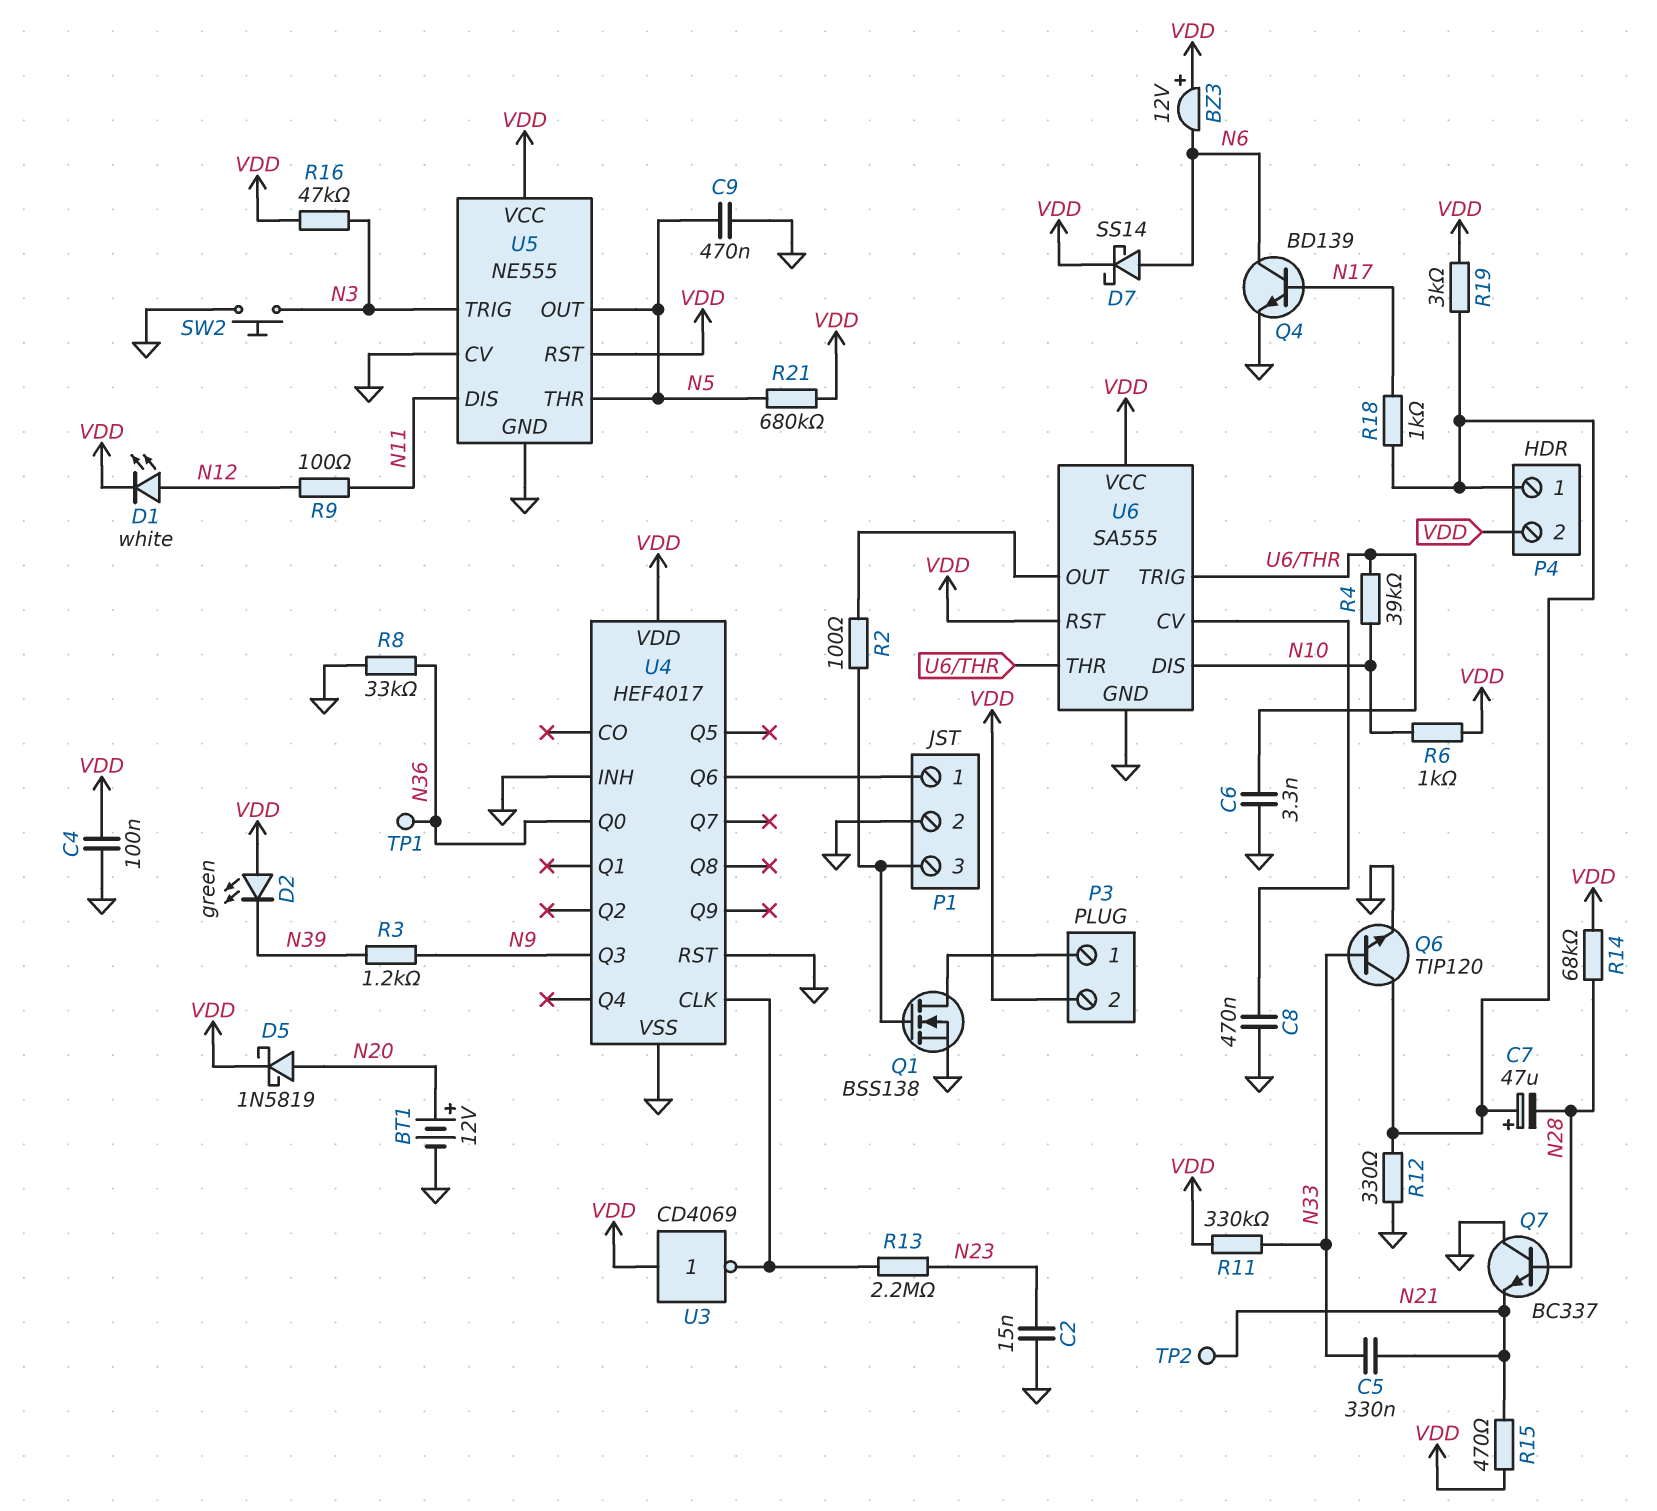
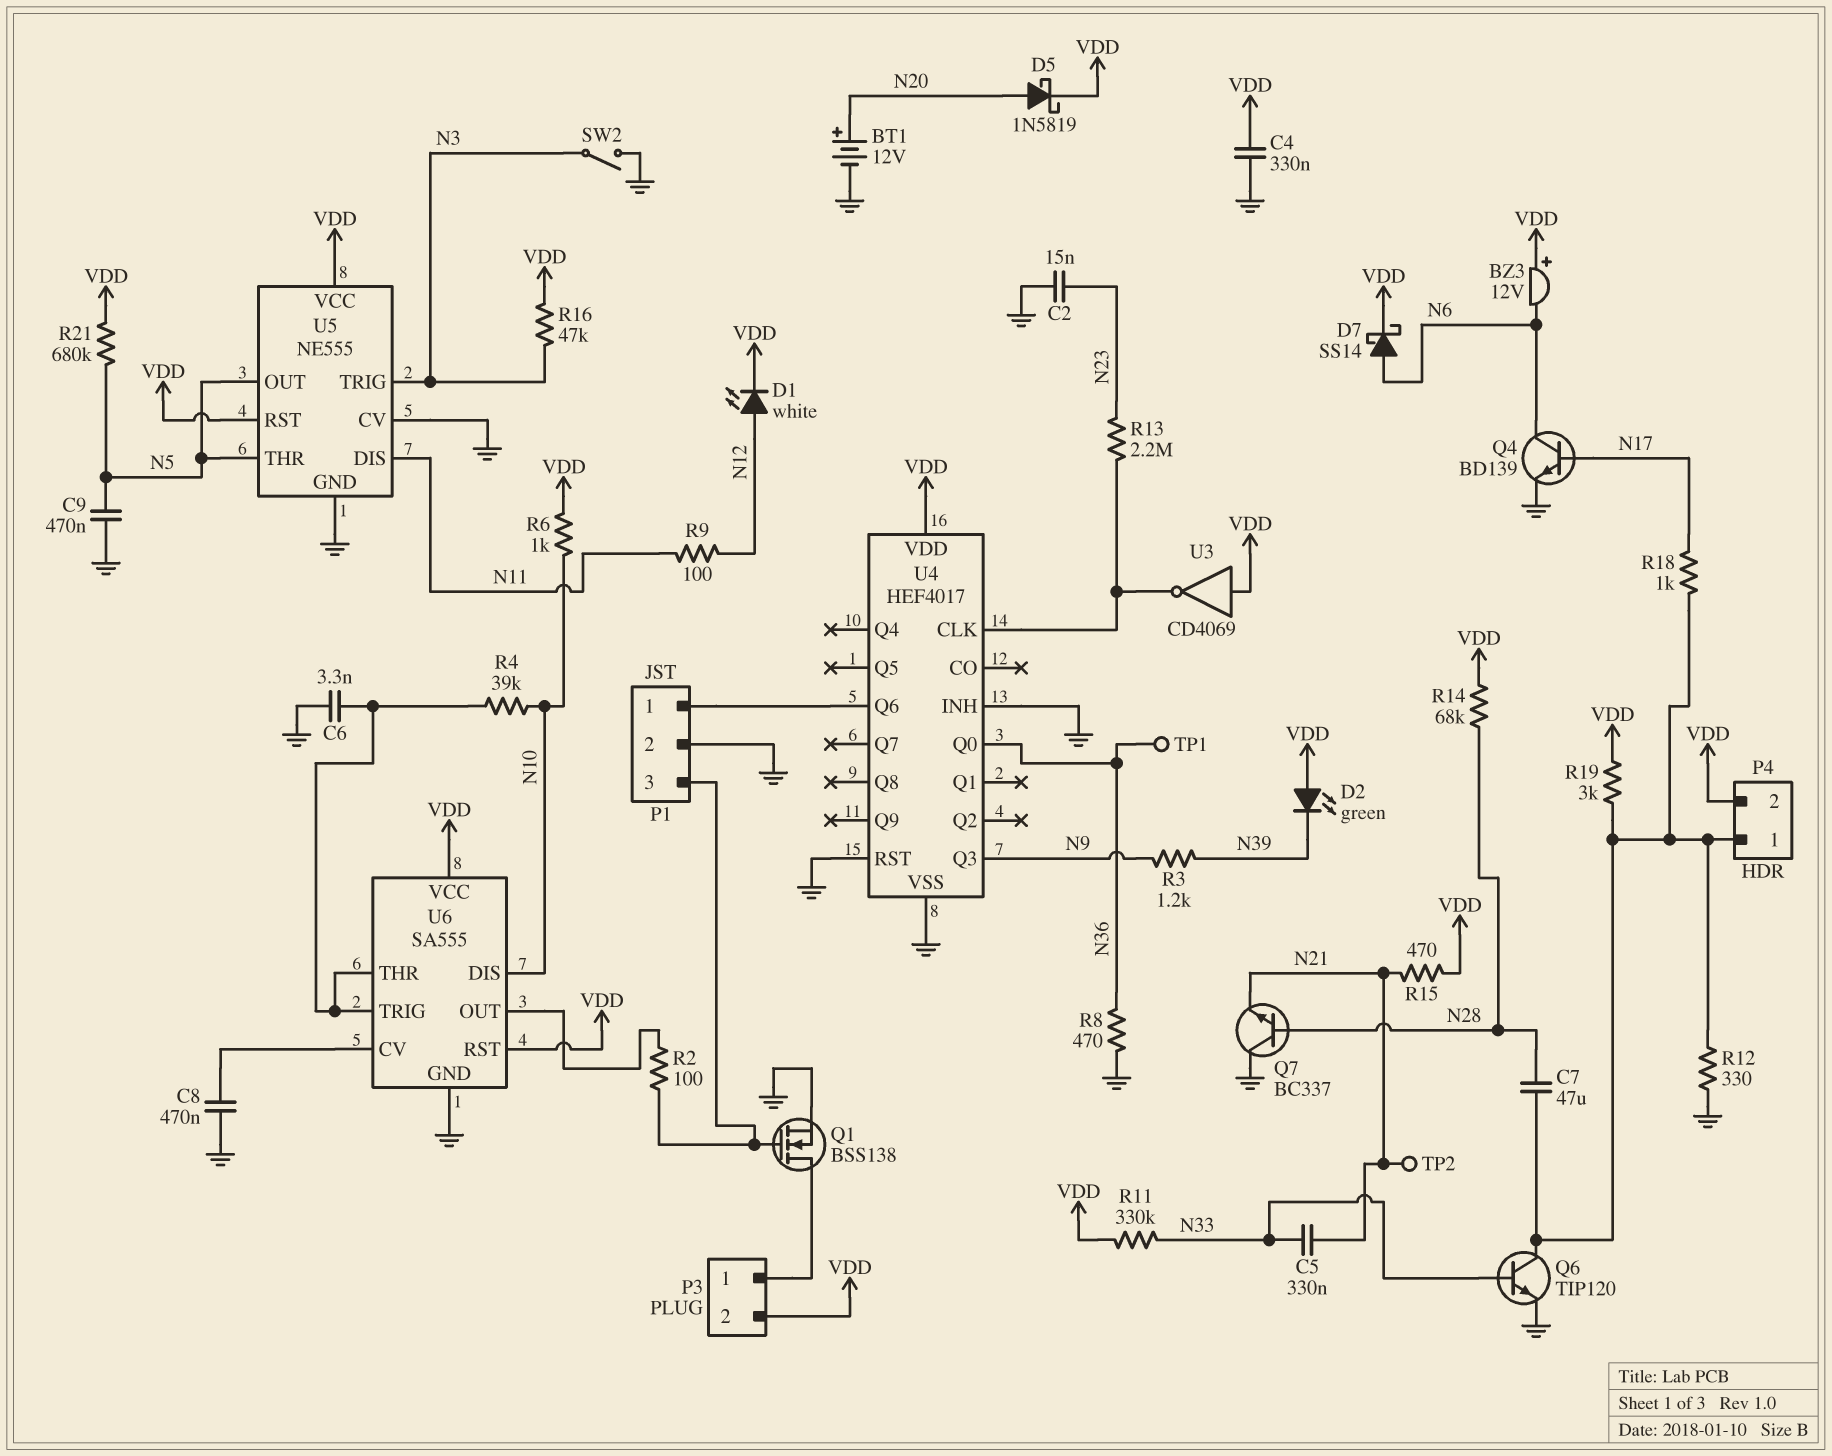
C4: 100nF (GND, VDD) -> 330nF (GND, VDD)
C7: 47uF (plus P4/1, minus N28) -> 47uF (N28, P4/1)
R8: 33k (GND, N36) -> 470 (GND, N36)
SW2: button (GND, N3) -> switch (GND, N3)

